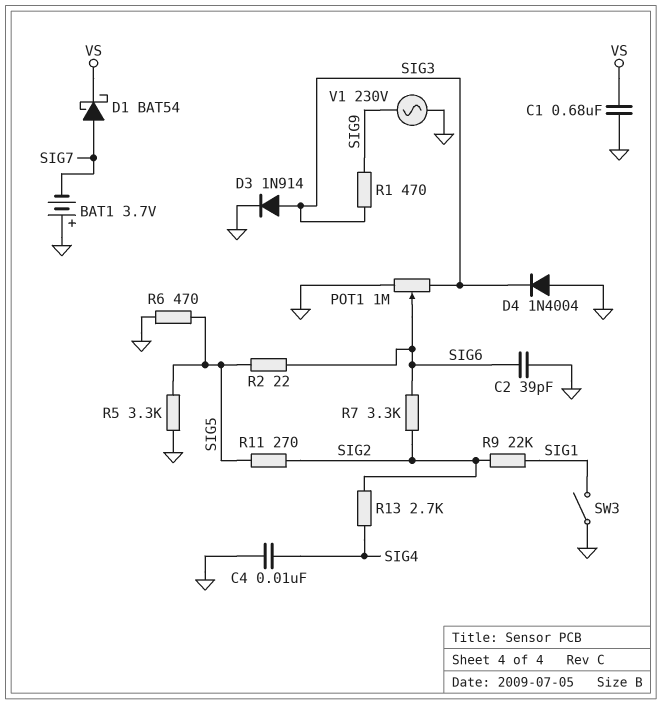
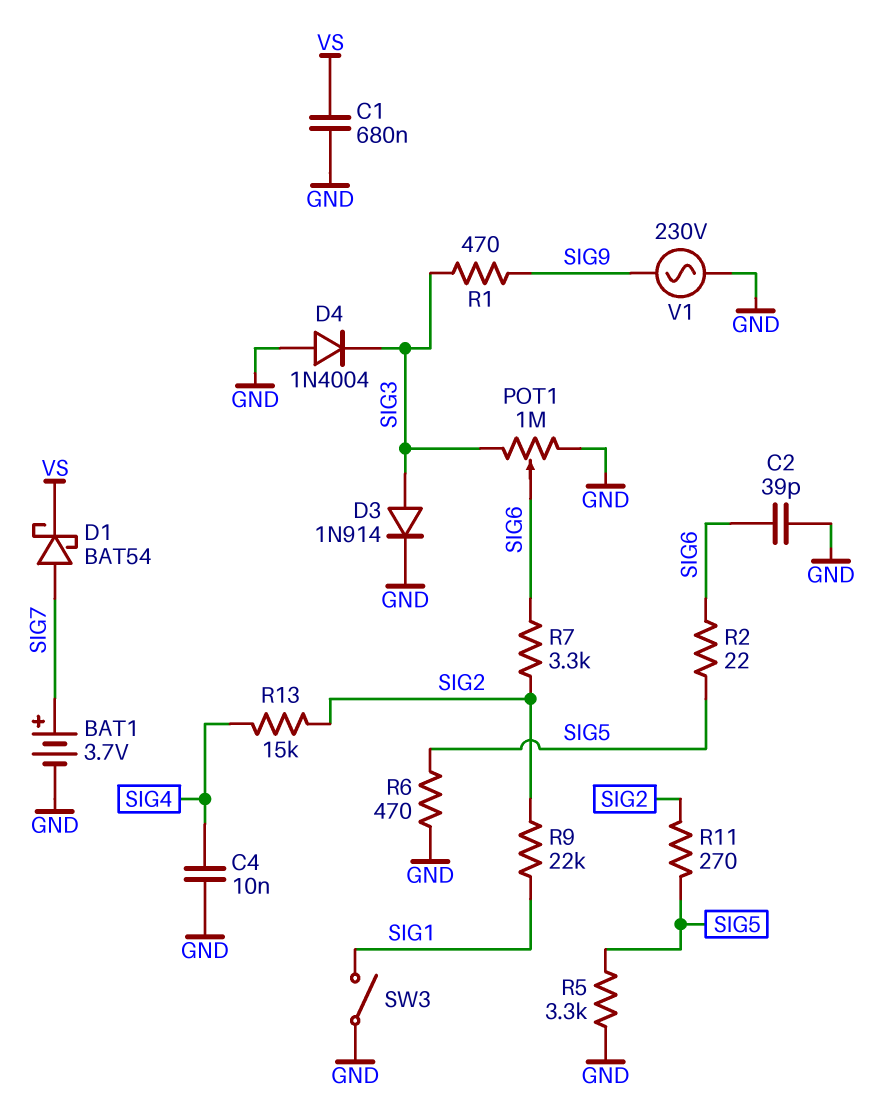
BAT1: 3.7V (plus GND, minus SIG7) -> 3.7V (plus SIG7, minus GND)
R13: 2.7k (SIG2, SIG4) -> 15k (SIG2, SIG4)

